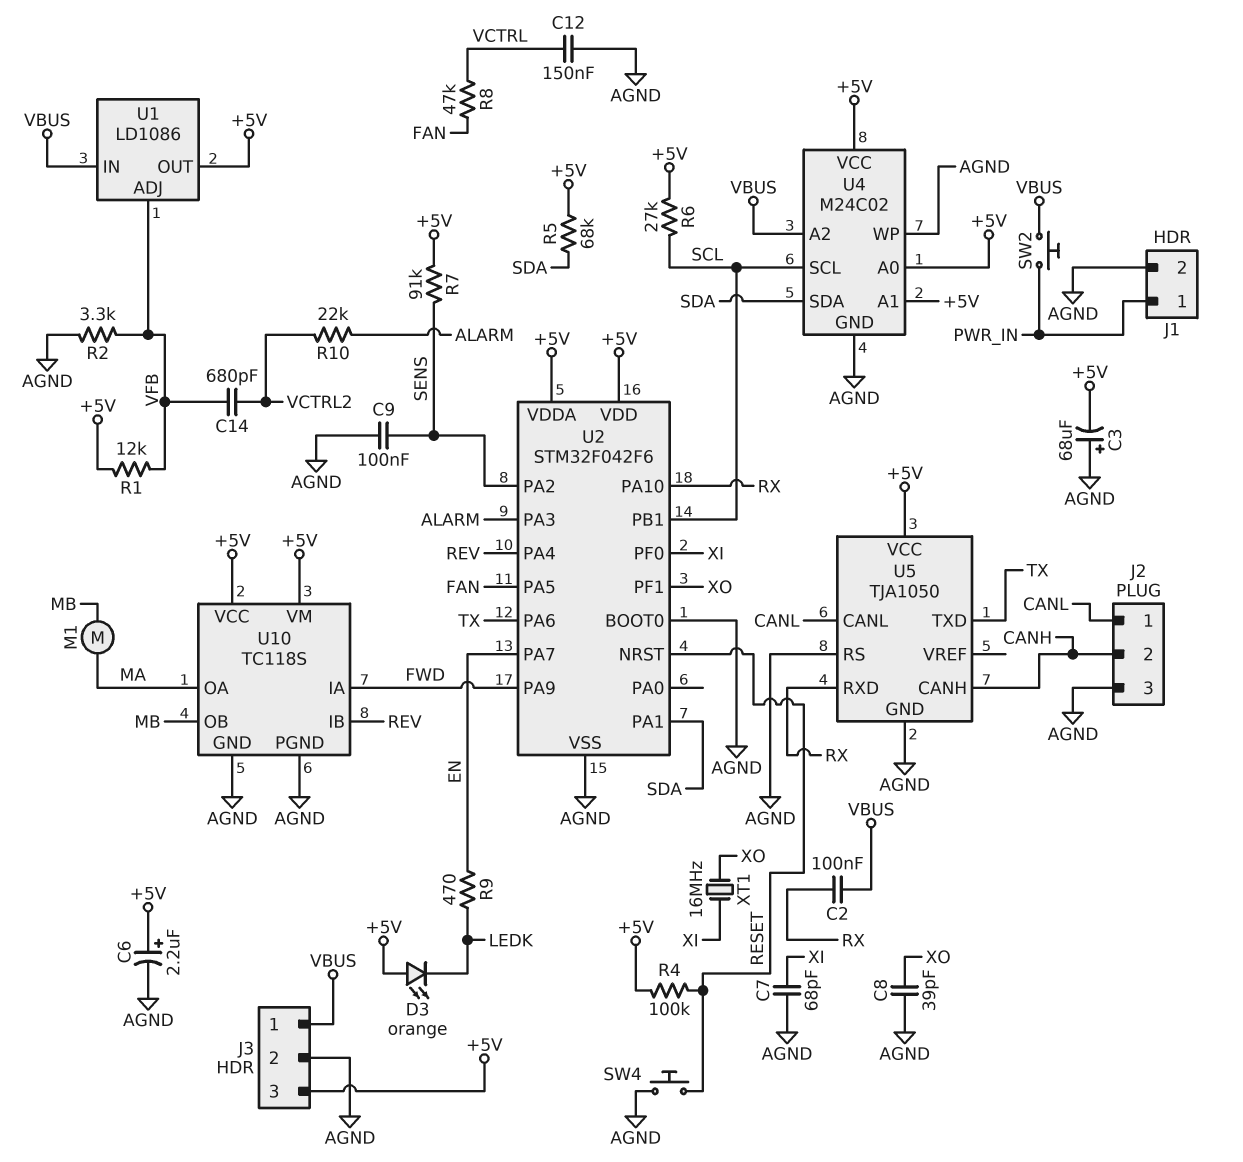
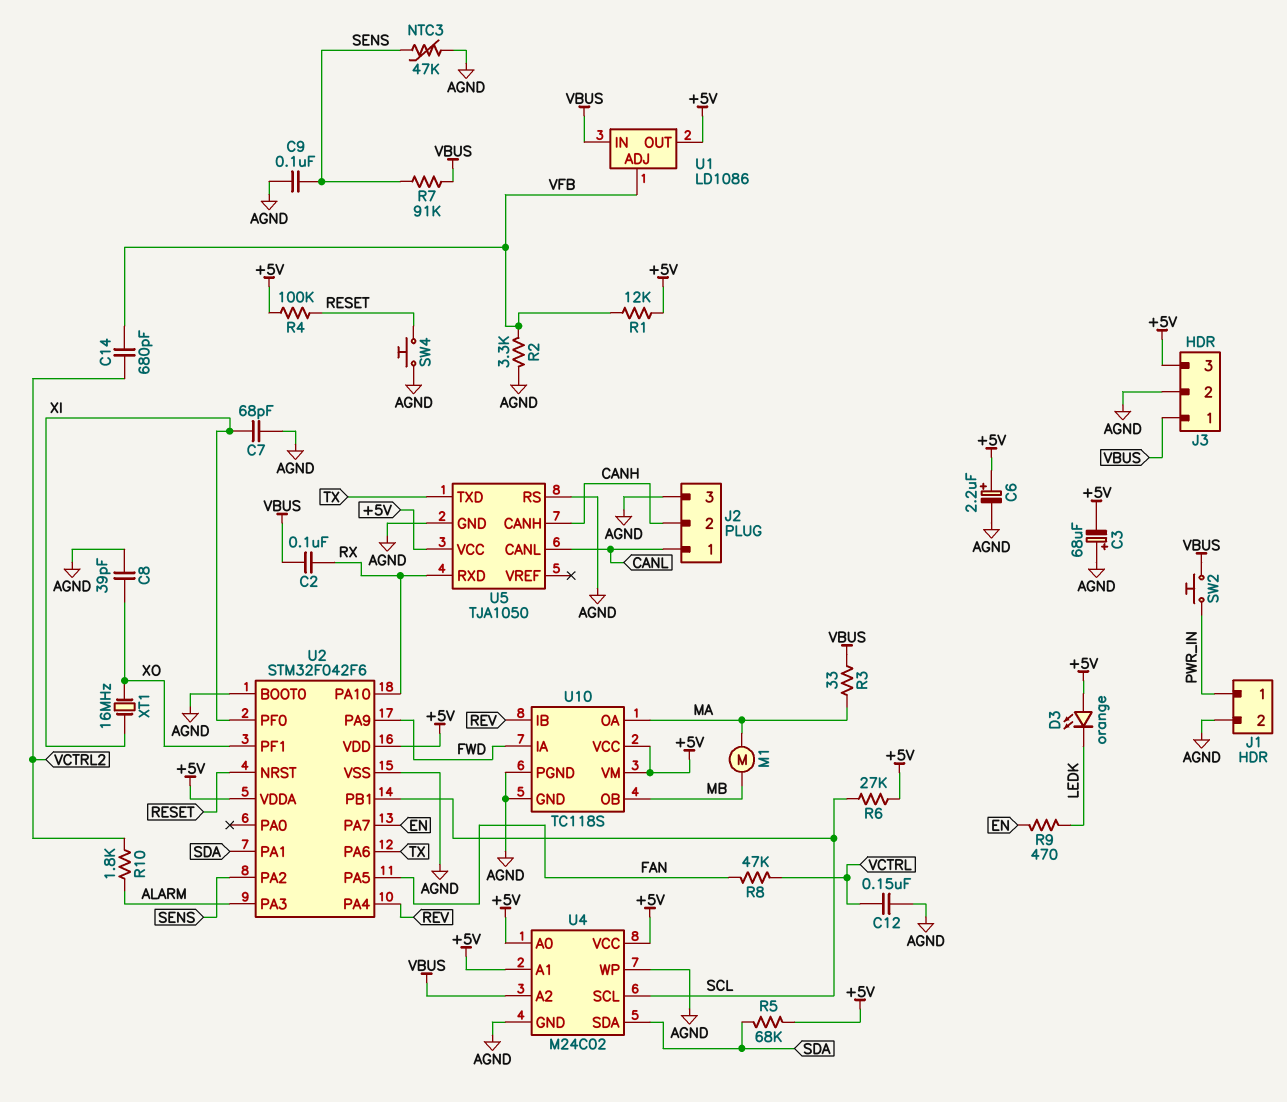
NTC3: none -> 47k (AGND, SENS)
R3: none -> 33 (MA, VBUS)
R7: 91k (+5V, SENS) -> 91k (SENS, VBUS)
R10: 22k (ALARM, VCTRL2) -> 1.8k (ALARM, VCTRL2)

